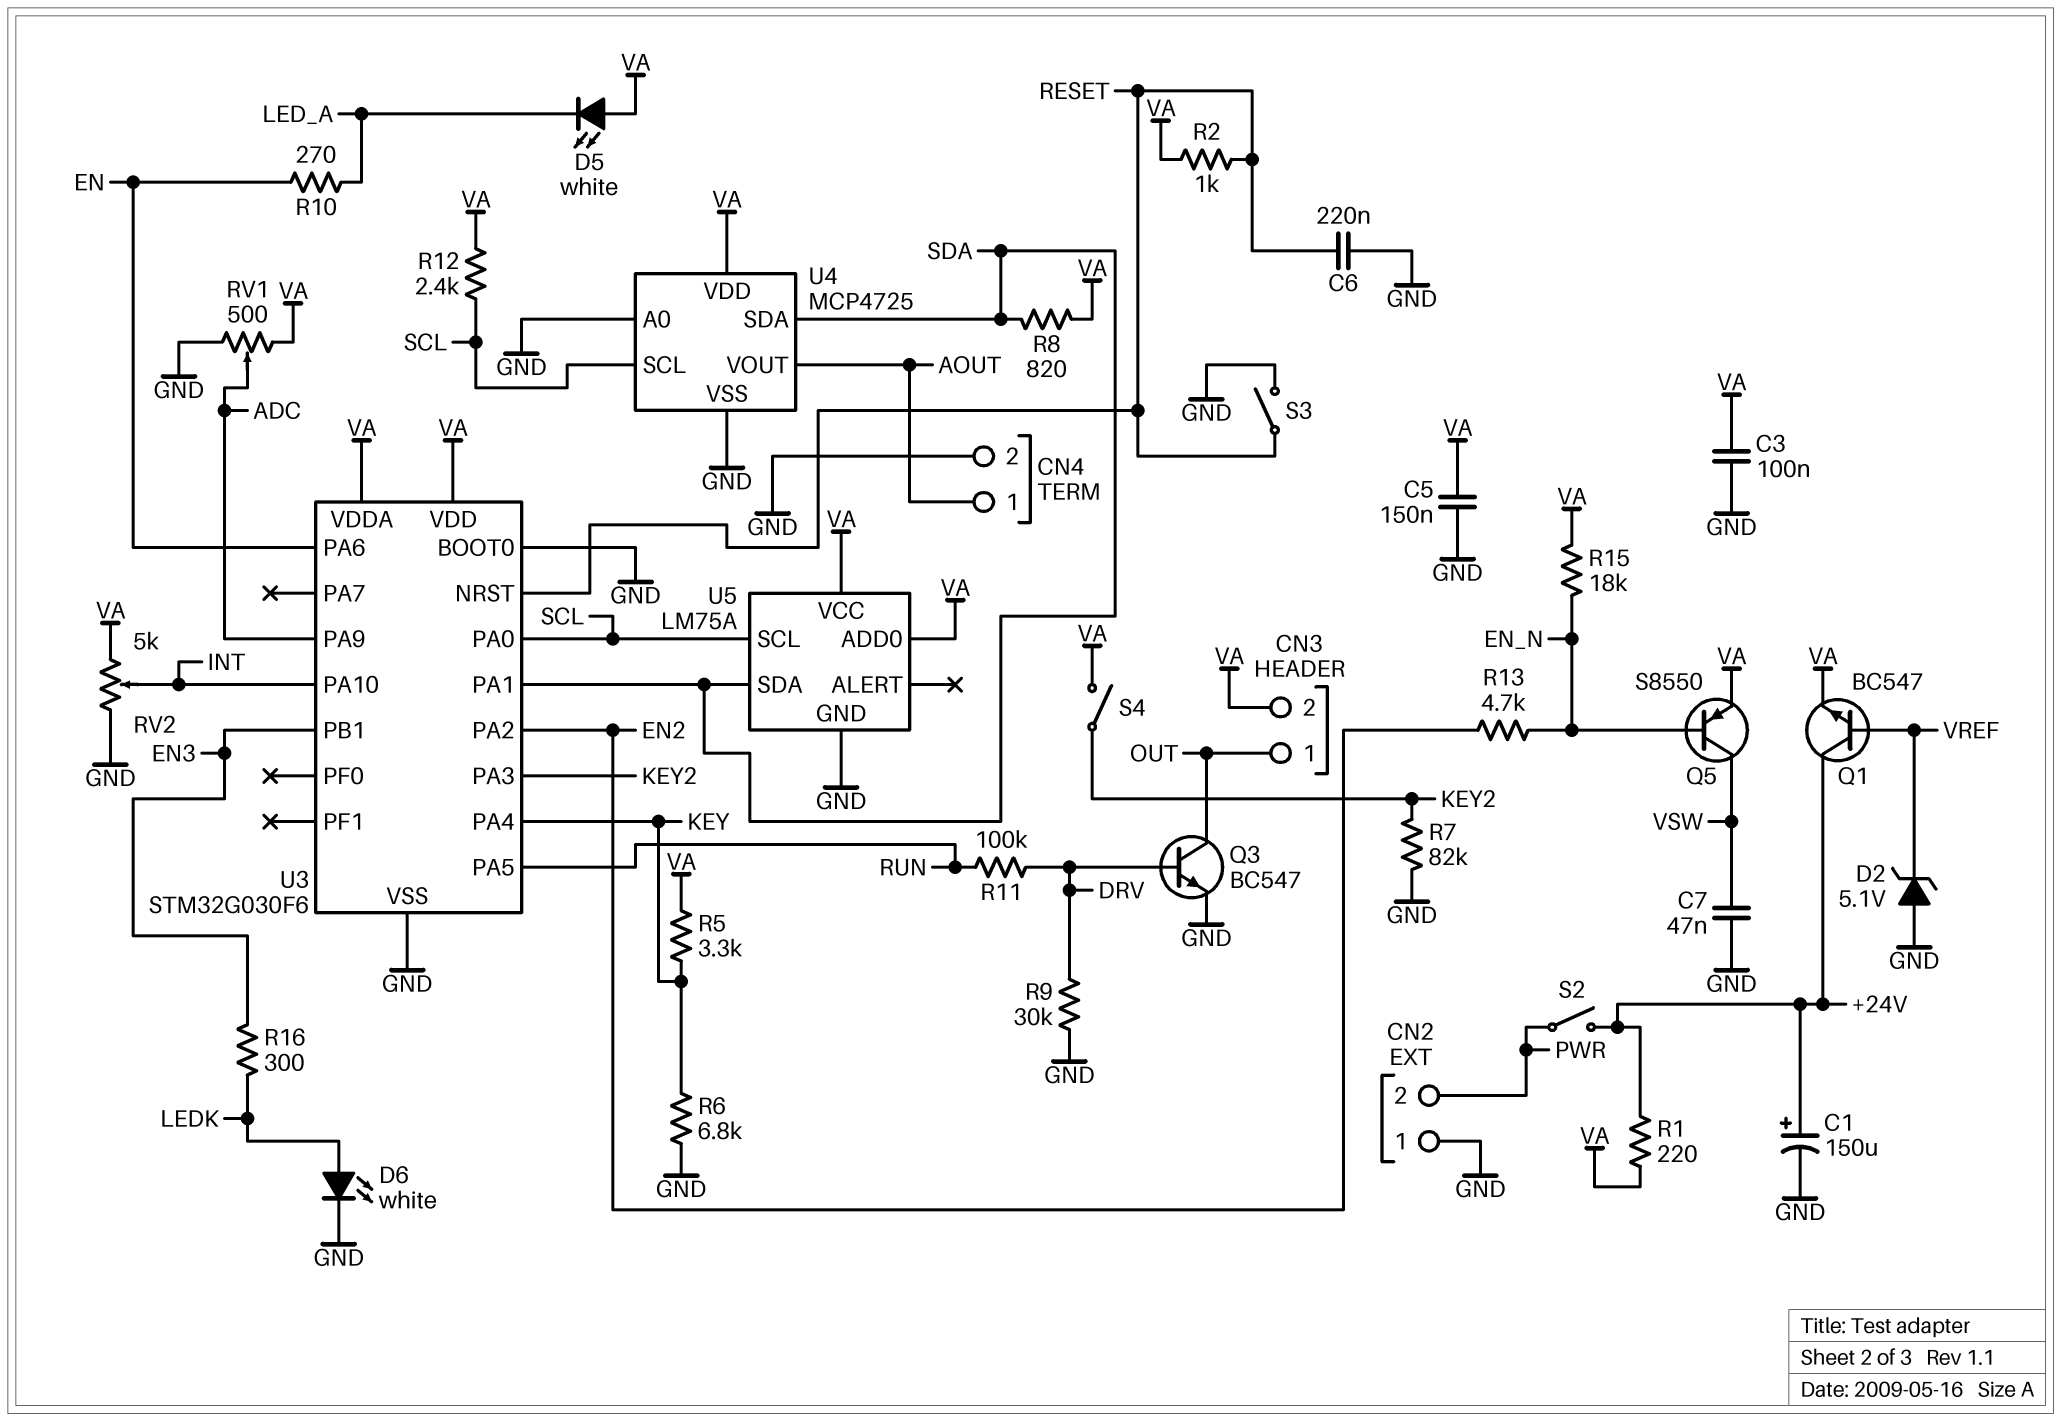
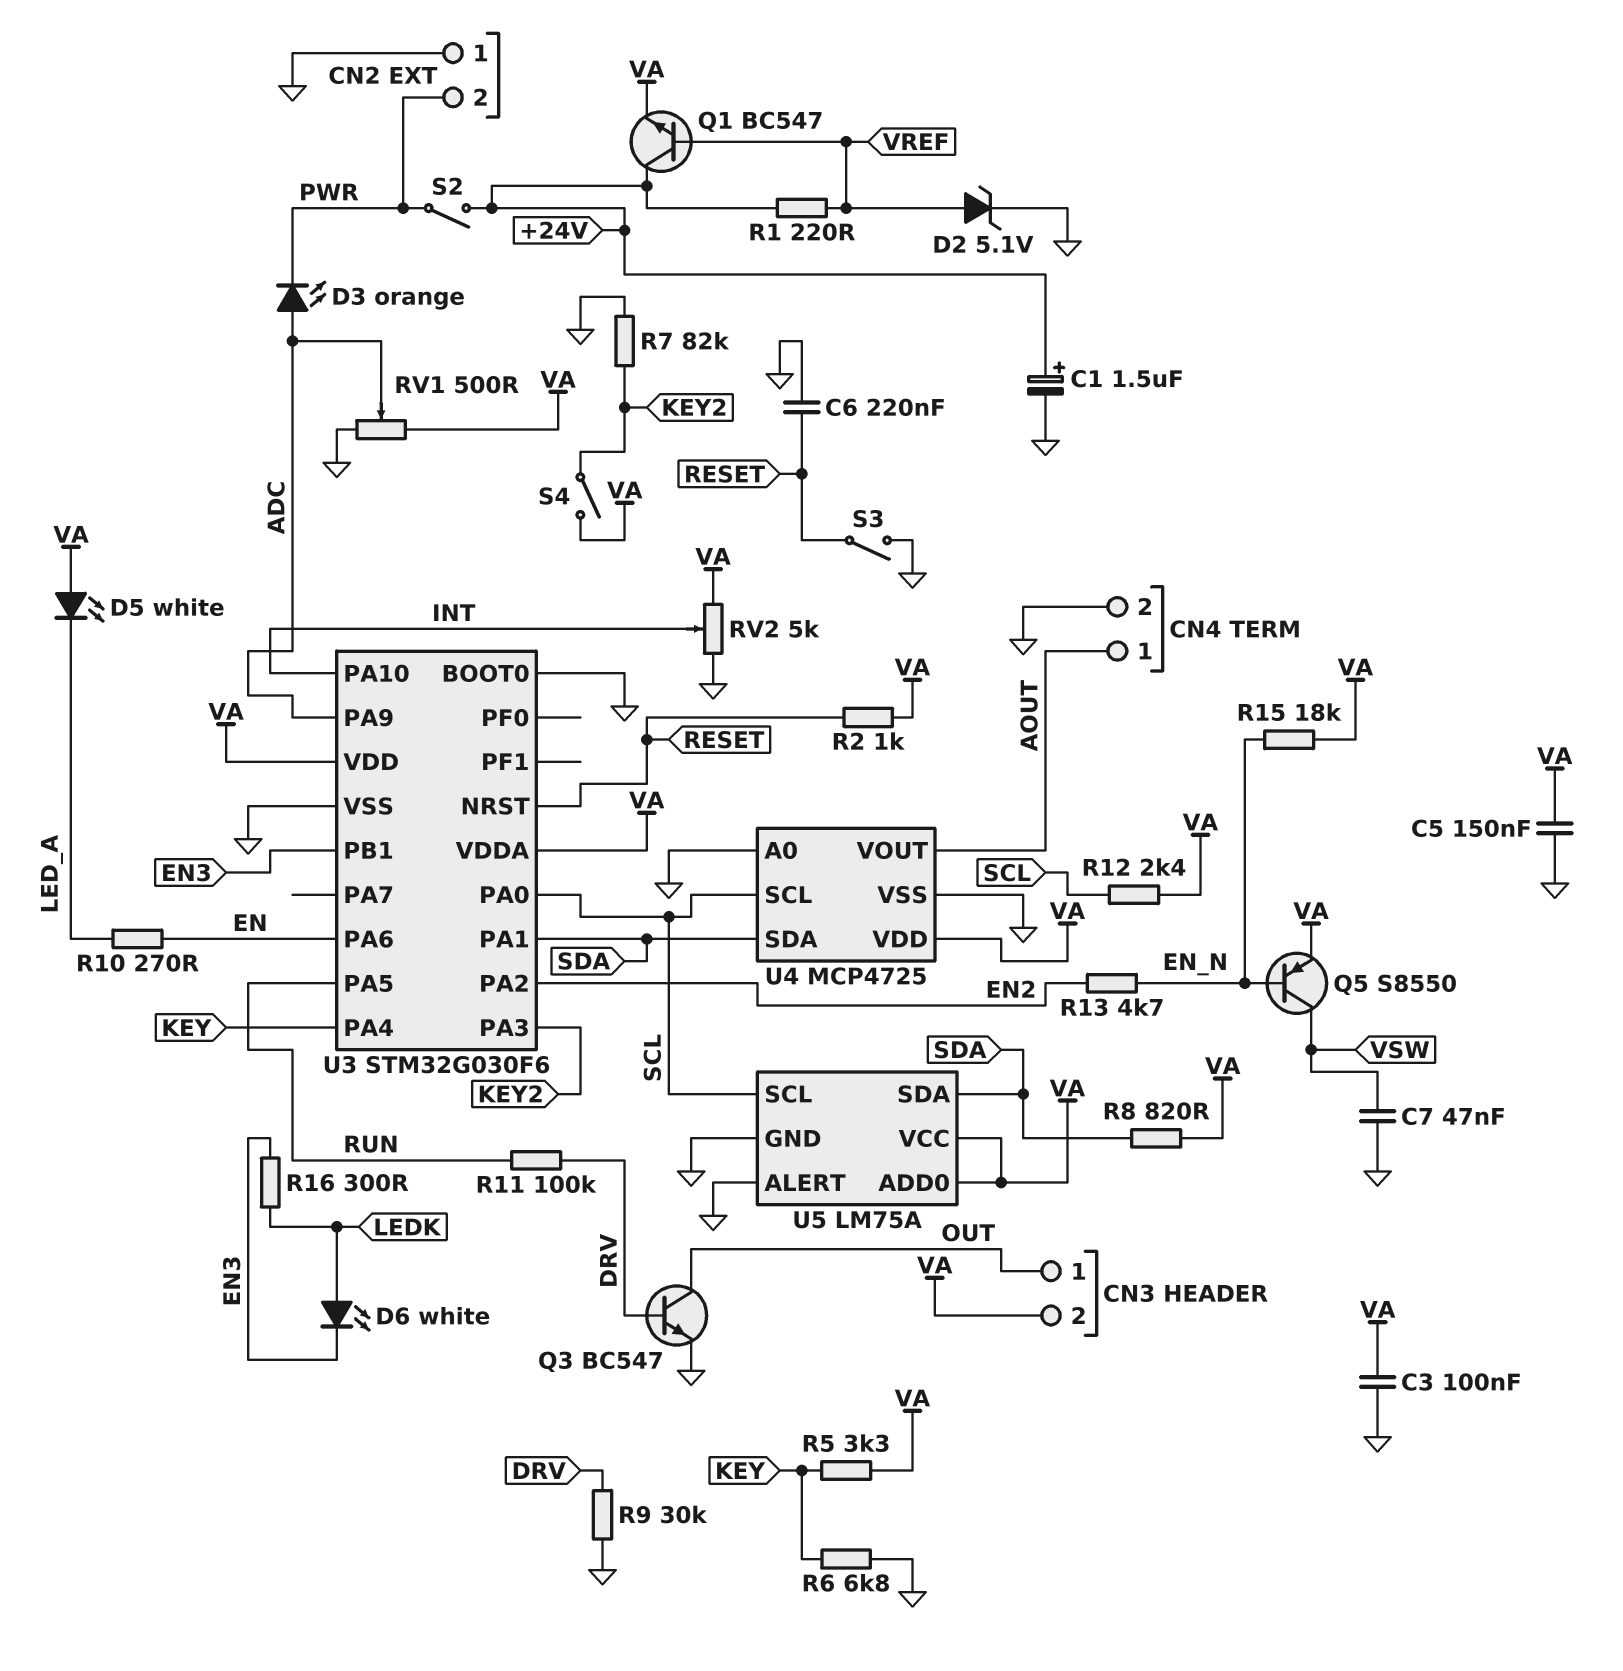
C1: 150uF (plus +24V, minus GND) -> 1.5uF (plus +24V, minus GND)
D2: zener 5.1V (A GND, K VREF) -> zener 5.1V (A VREF, K GND)
D3: none -> LED orange (A ADC, K PWR)
D6: LED white (A LEDK, K GND) -> LED white (A LEDK, K EN3)
R1: 220 (+24V, VA) -> 220 (+24V, VREF)
U5 pin ALERT: none -> GND

